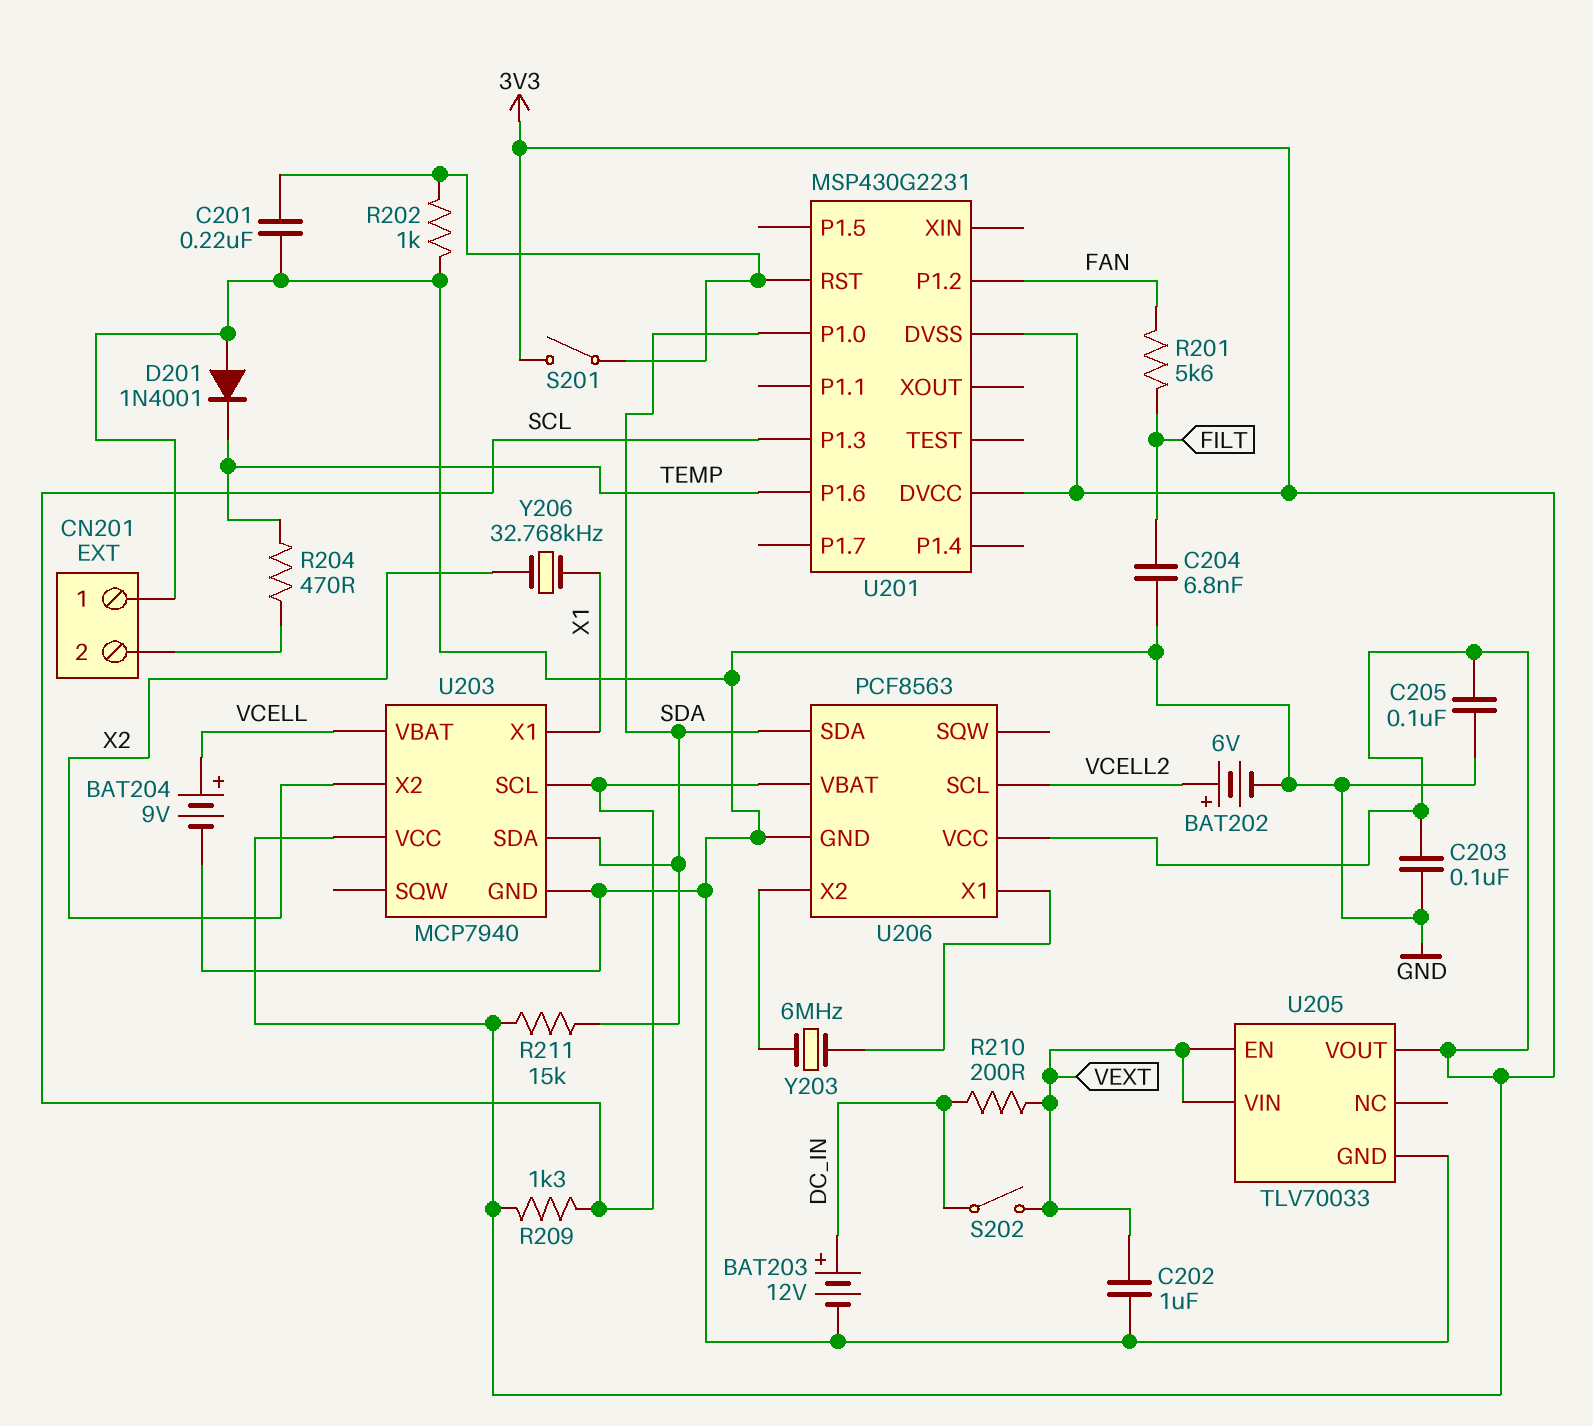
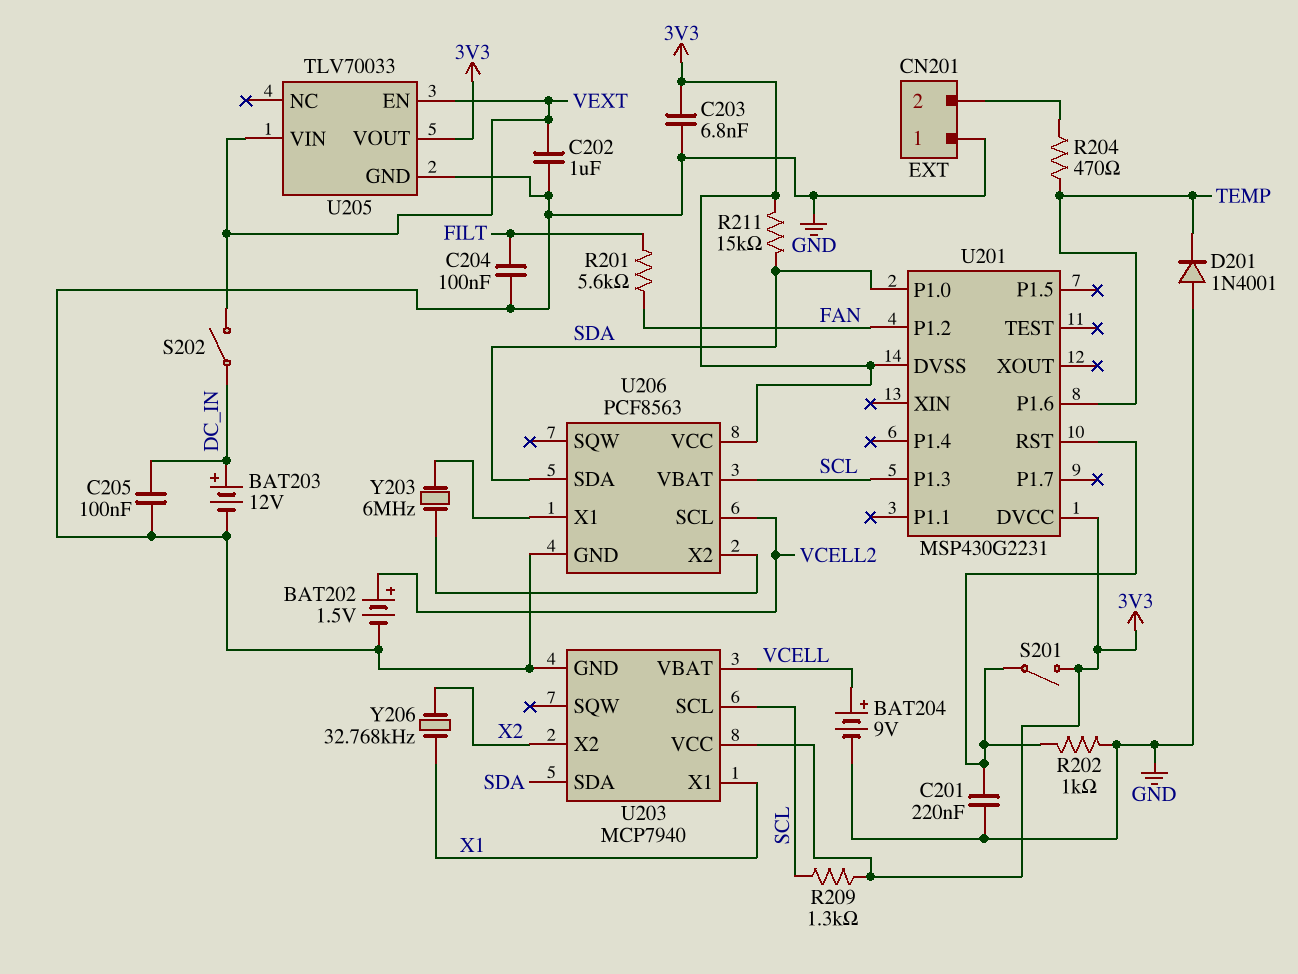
BAT202: 6V (plus VCELL2, minus GND) -> 1.5V (plus VCELL2, minus GND)
C203: 100nF (3V3, GND) -> 6.8nF (3V3, GND)
C204: 6.8nF (FILT, GND) -> 100nF (FILT, GND)
C205: 100nF (3V3, GND) -> 100nF (DC_IN, GND)
R210: 200 (DC_IN, VEXT) -> none

